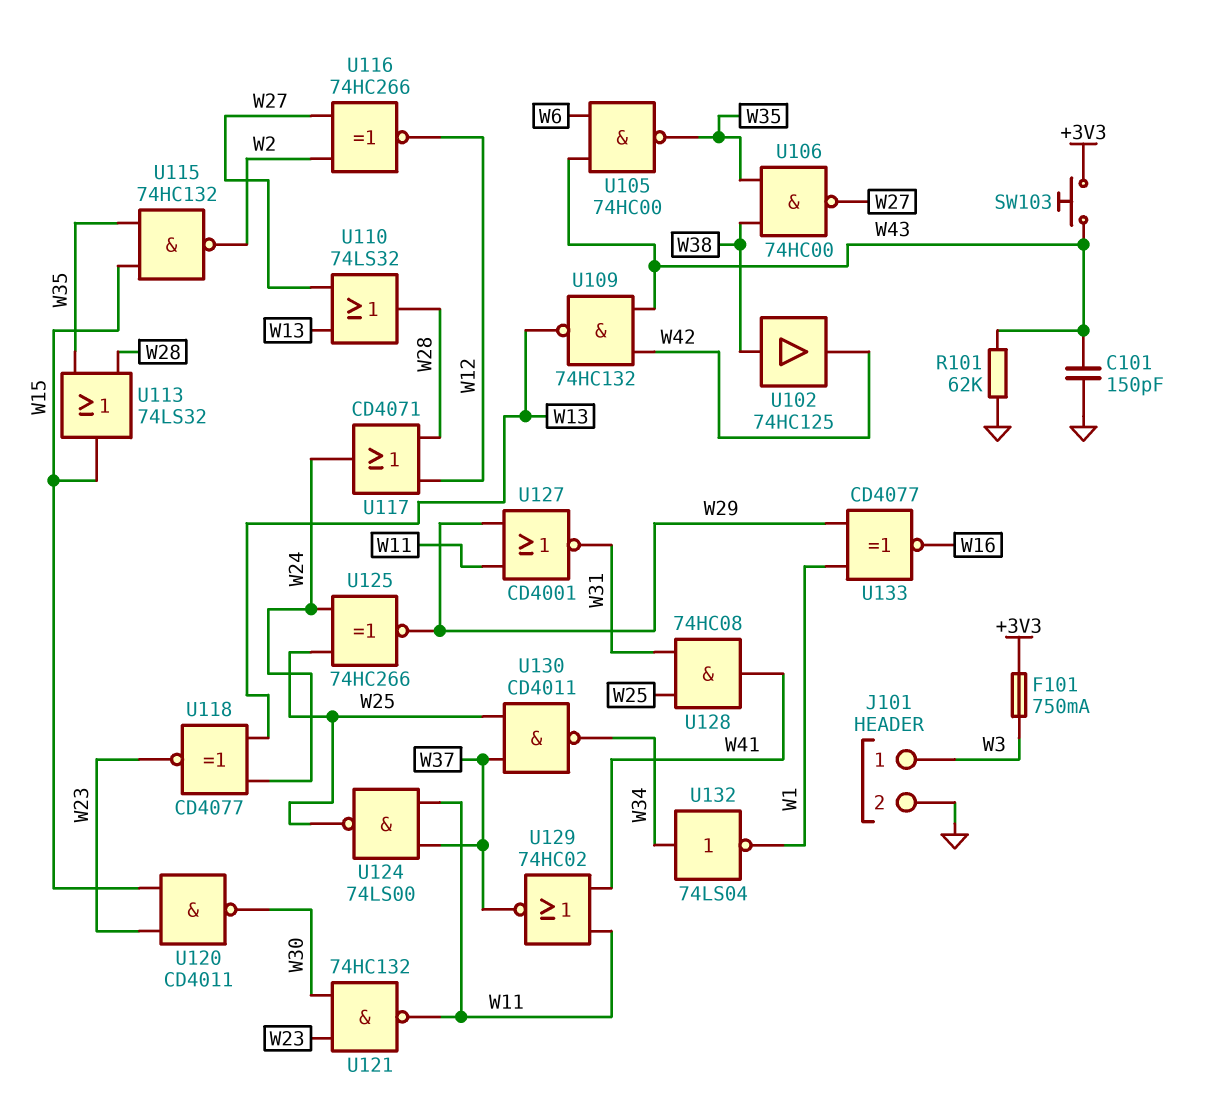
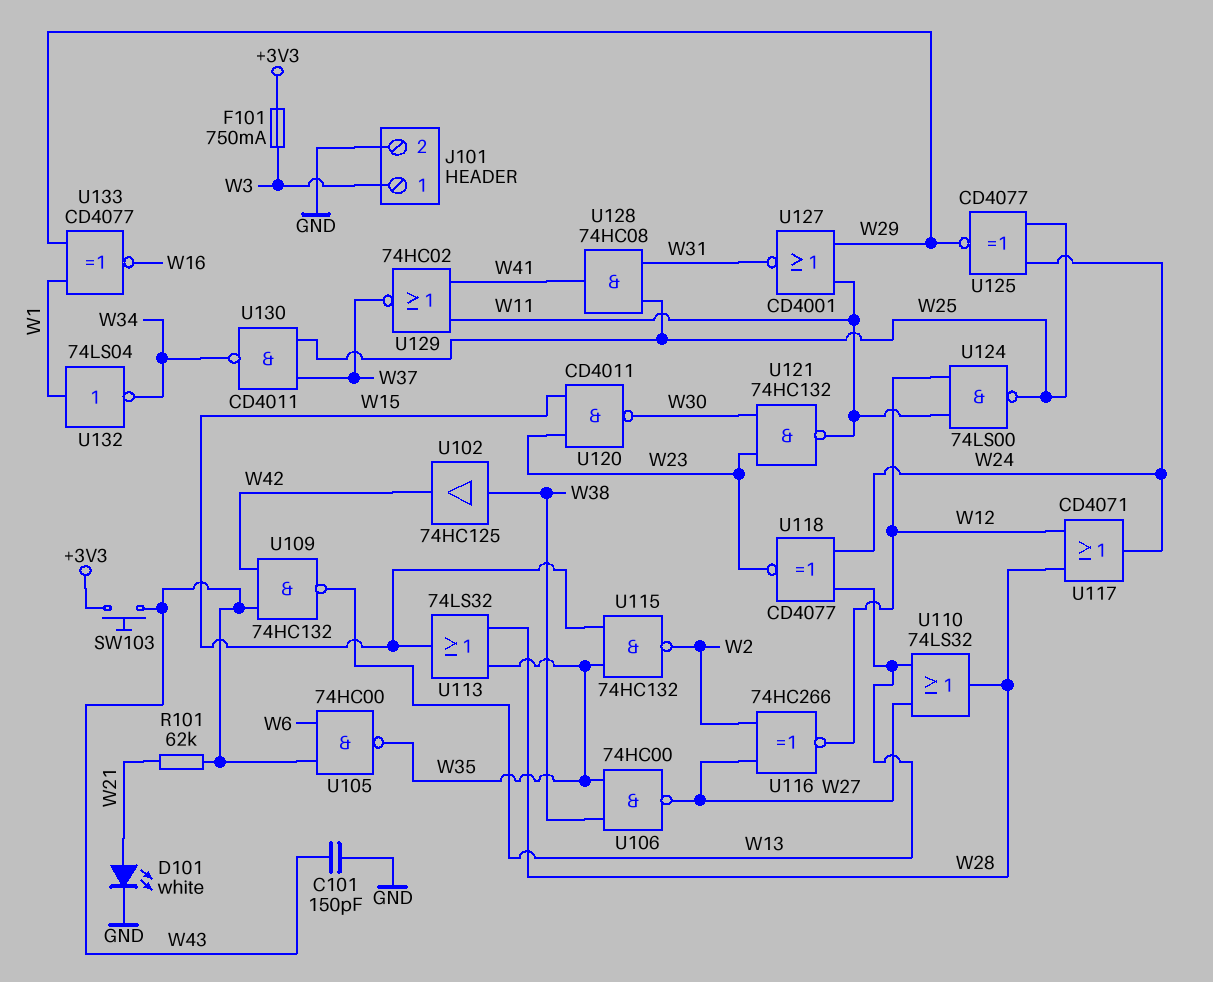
D101: none -> LED white (A W21, K GND)
R101: 62k (GND, W43) -> 62k (W21, W43)
U124: NAND 74LS00 (in W11, in W37, out W25) -> NAND 74LS00 (in W11, in W12, out W25)
U125: XNOR 74HC266 (in W24, in W25, out W29) -> XNOR CD4077 (in W24, in W25, out W29)
U132: NOT 74LS04 (in W34, out W1) -> NOT 74LS04 (in W1, out W34)

